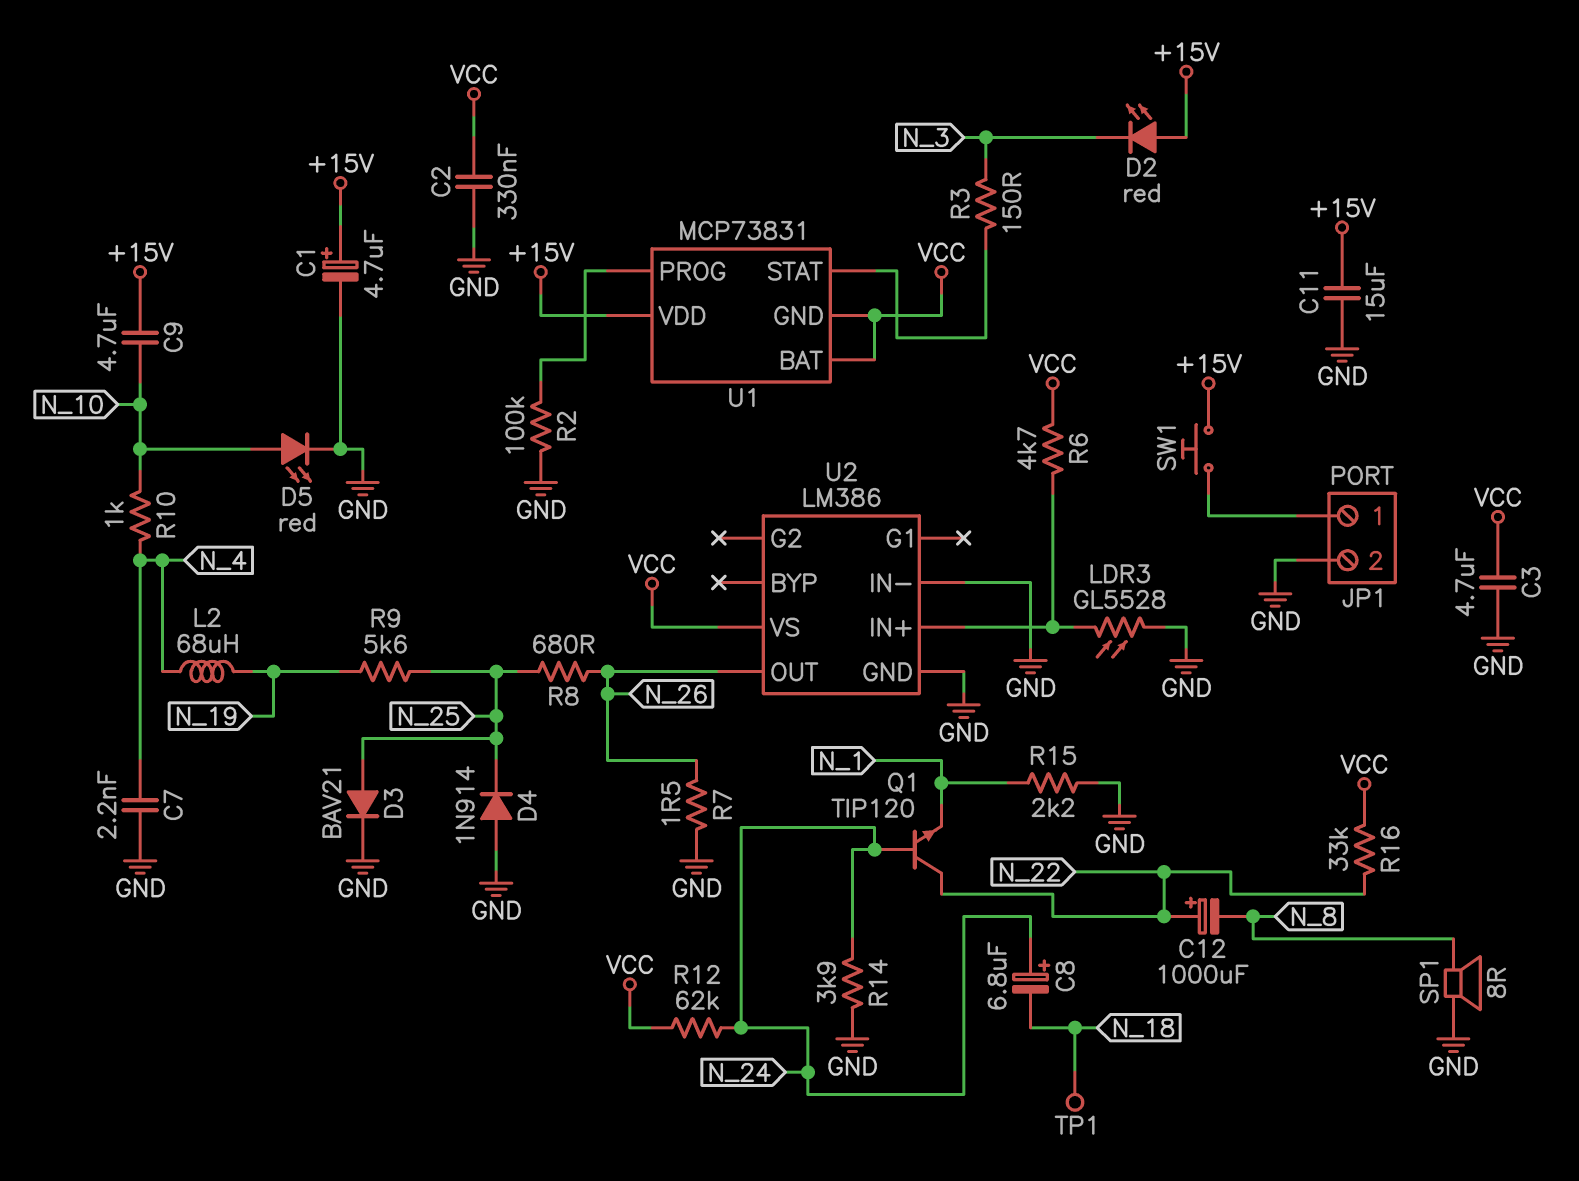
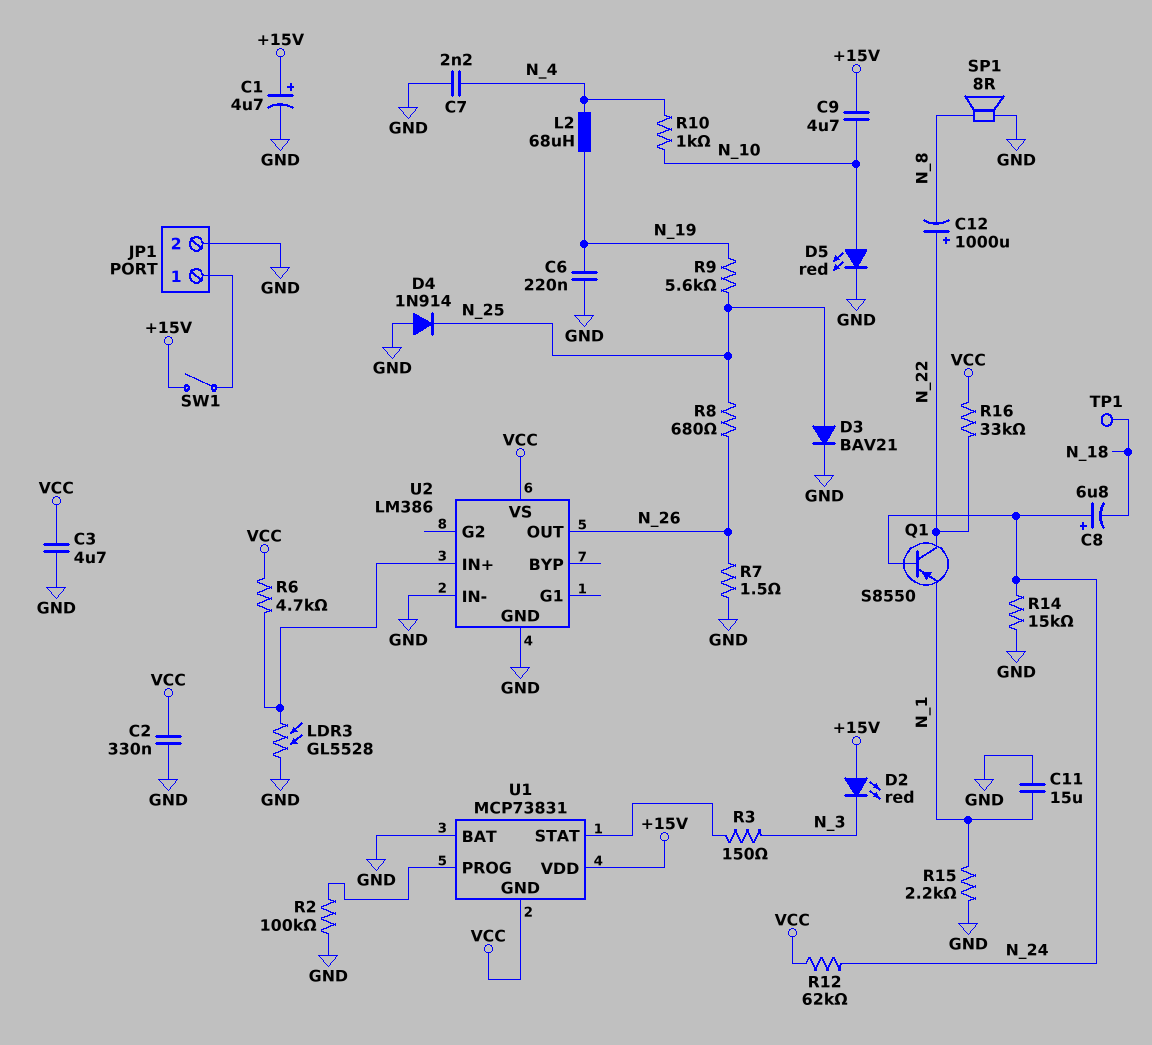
C6: none -> 220nF (GND, N_19)
C11: 15uF (+15V, GND) -> 15uF (GND, N_1)
Q1: NPN TIP120 (B N_24, C N_22, E N_1) -> PNP S8550 (B N_24, C N_22, E N_1)
R14: 3.9k (GND, N_24) -> 15k (GND, N_24)
SW1: button (+15V, JP1/1) -> switch (+15V, JP1/1)
U1 pin BAT: VCC -> GND

